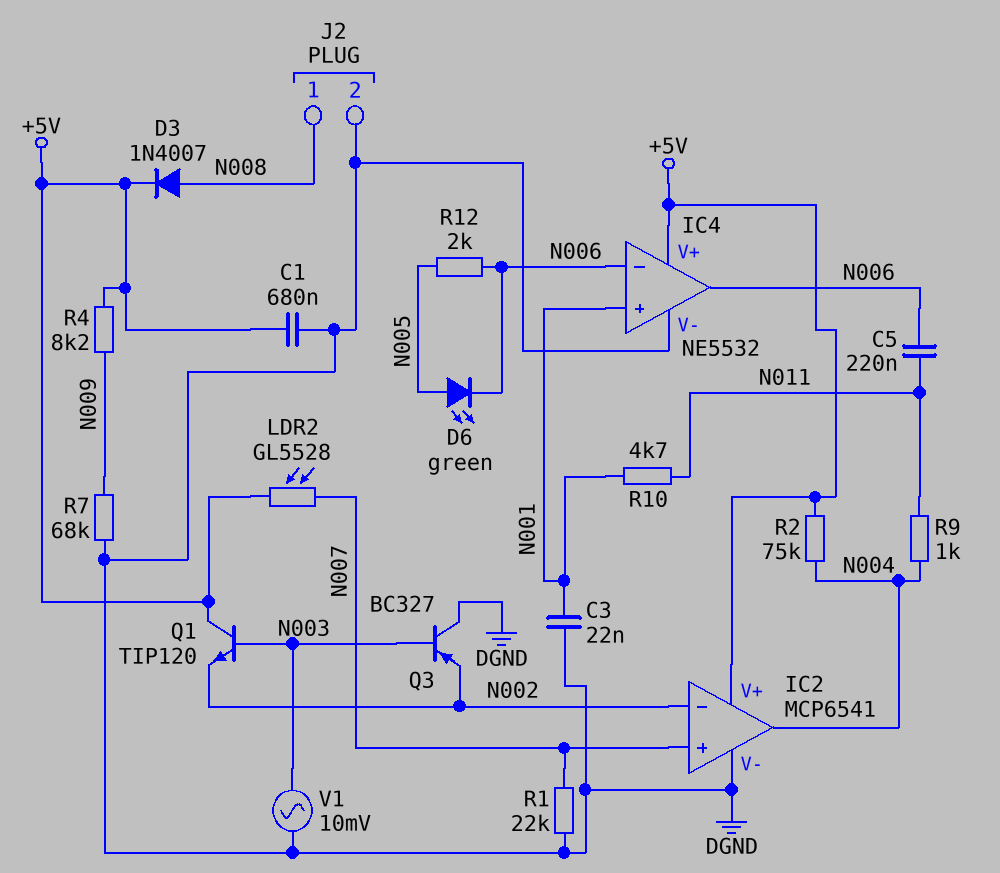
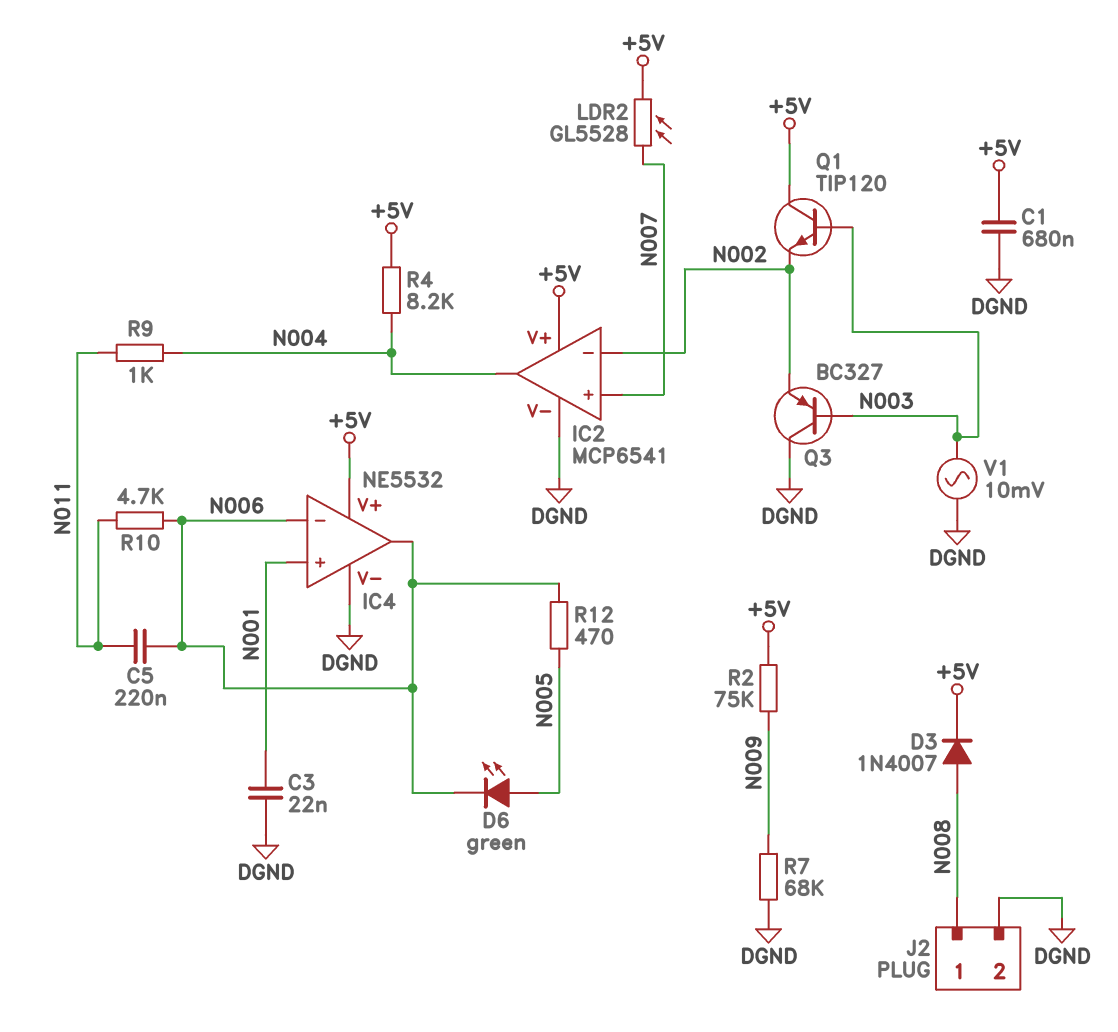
R1: 22k (DGND, N007) -> none
R2: 75k (+5V, N004) -> 75k (+5V, N009)
R4: 8.2k (+5V, N009) -> 8.2k (+5V, N004)
R10: 4.7k (N001, N011) -> 4.7k (N006, N011)
R12: 2k (N005, N006) -> 470 (N005, N006)

